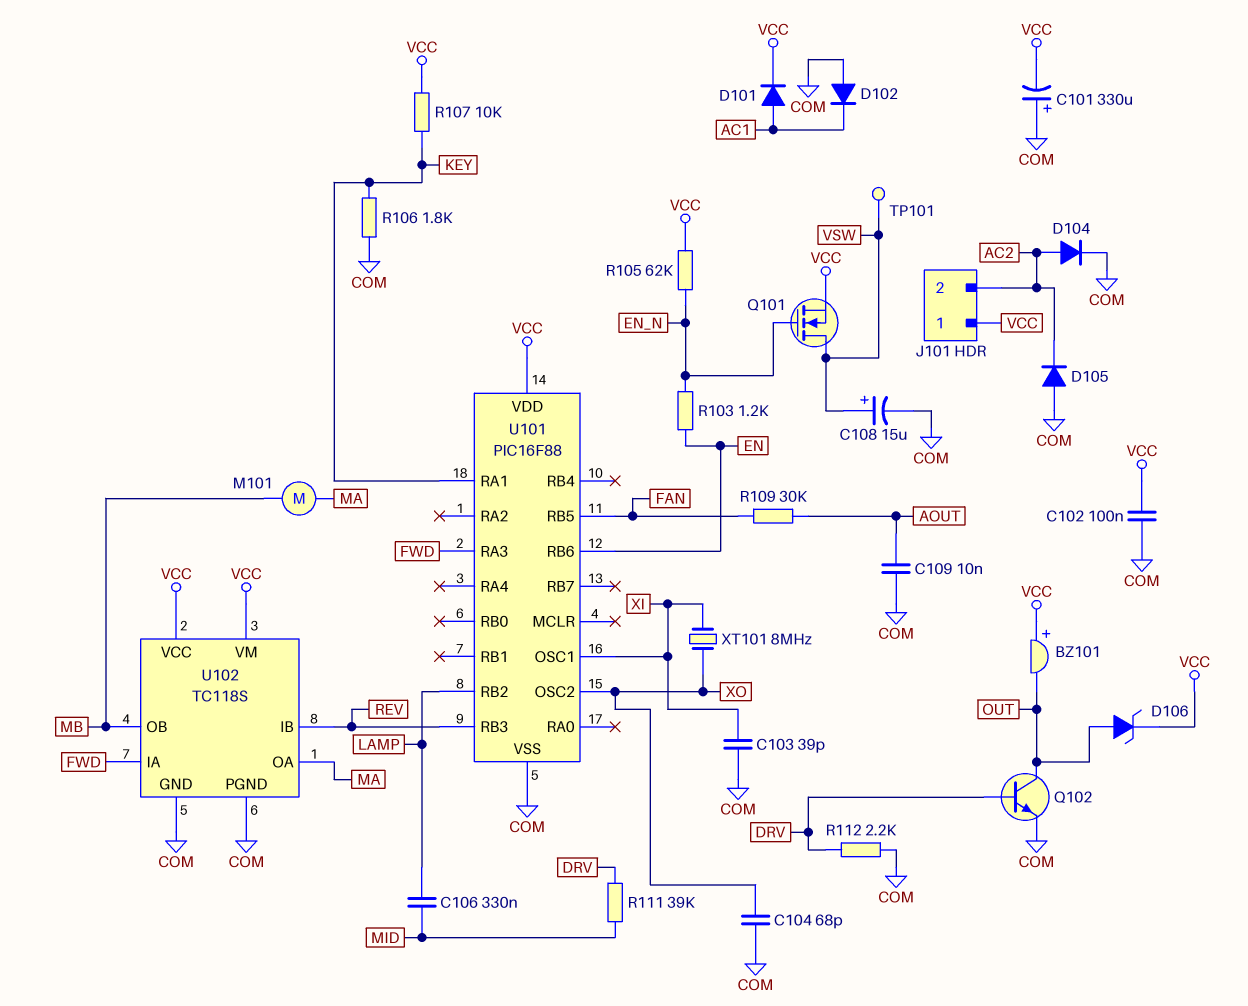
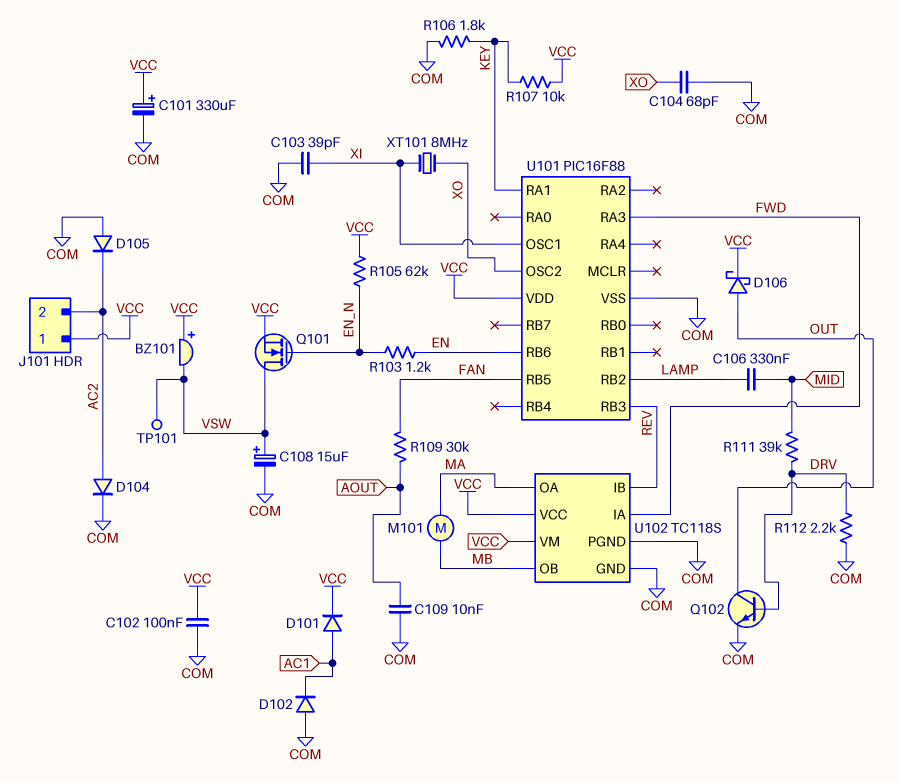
BZ101: buzzer (plus VCC, minus OUT) -> buzzer (plus VCC, minus VSW)
C101: 330uF (plus COM, minus VCC) -> 330uF (plus VCC, minus COM)
D106: zener (A OUT, K VCC) -> schottky (A OUT, K VCC)

